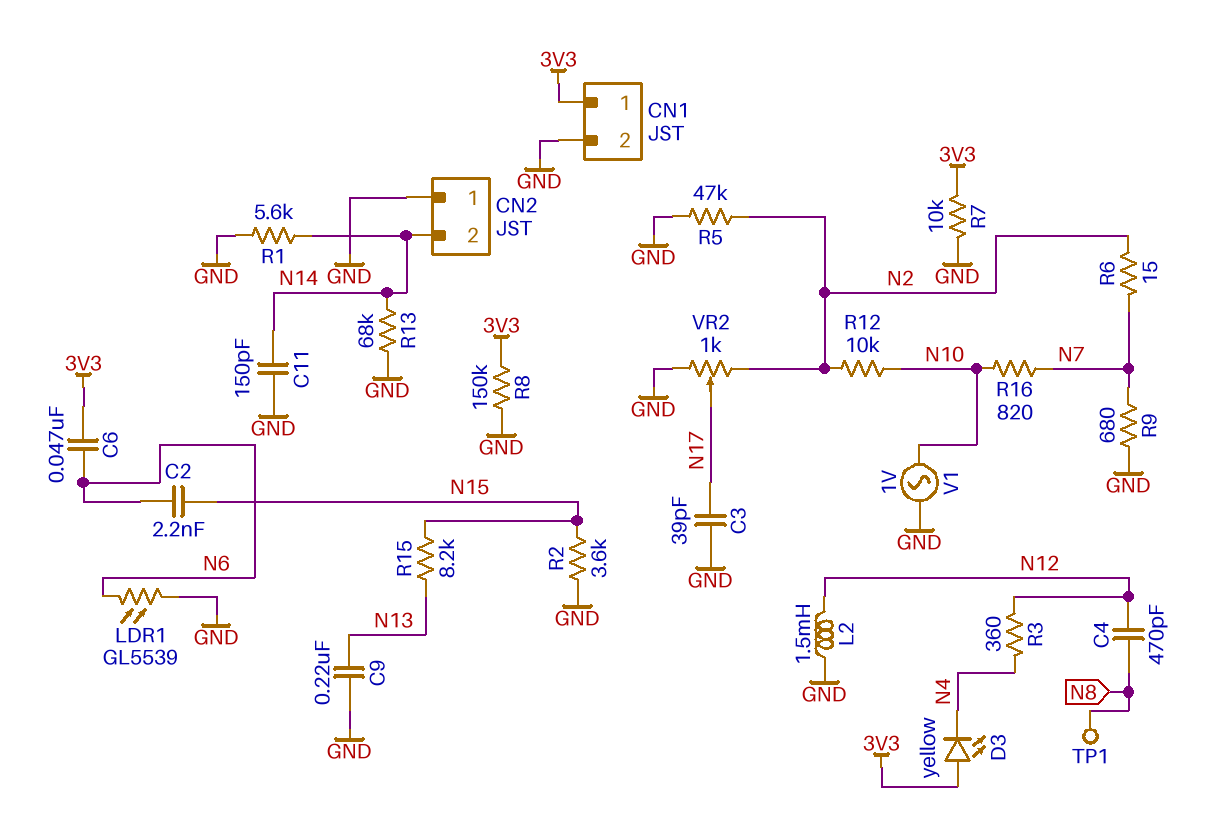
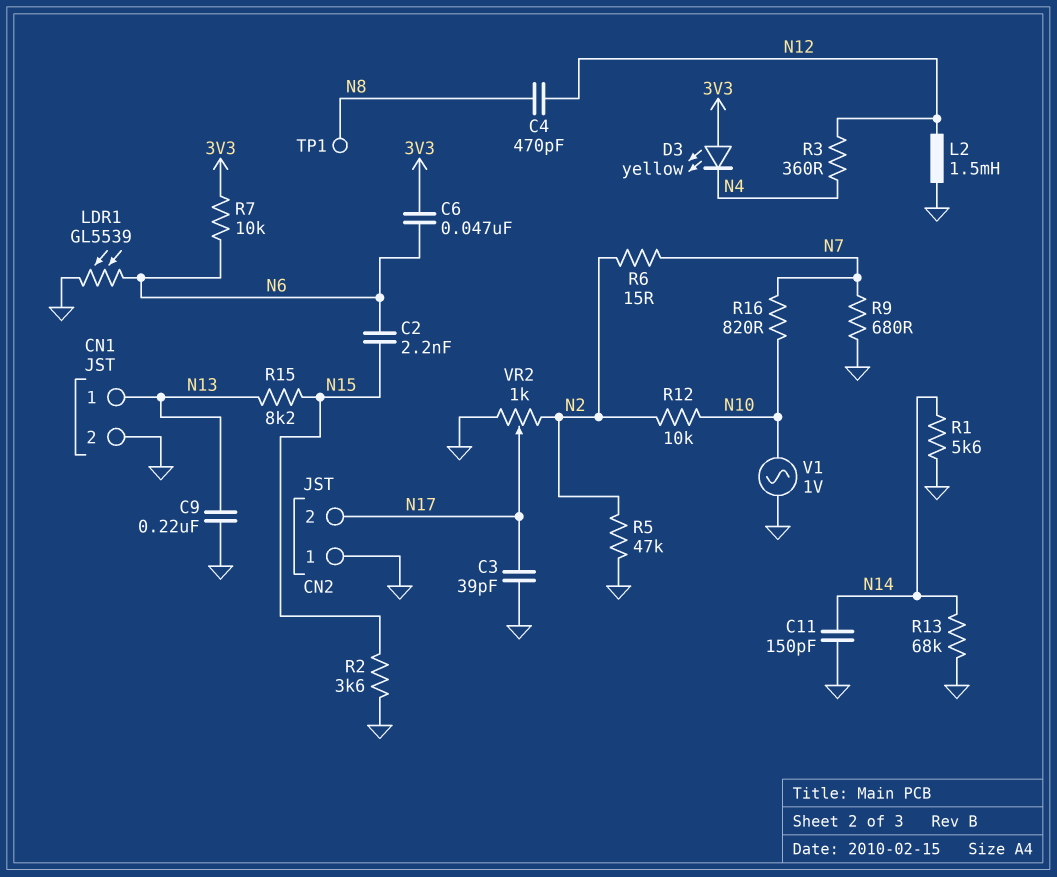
CN1 pin 1: 3V3 -> N13
CN2 pin 2: N14 -> N17
R7: 10k (3V3, GND) -> 10k (3V3, N6)
R8: 150k (3V3, GND) -> none

